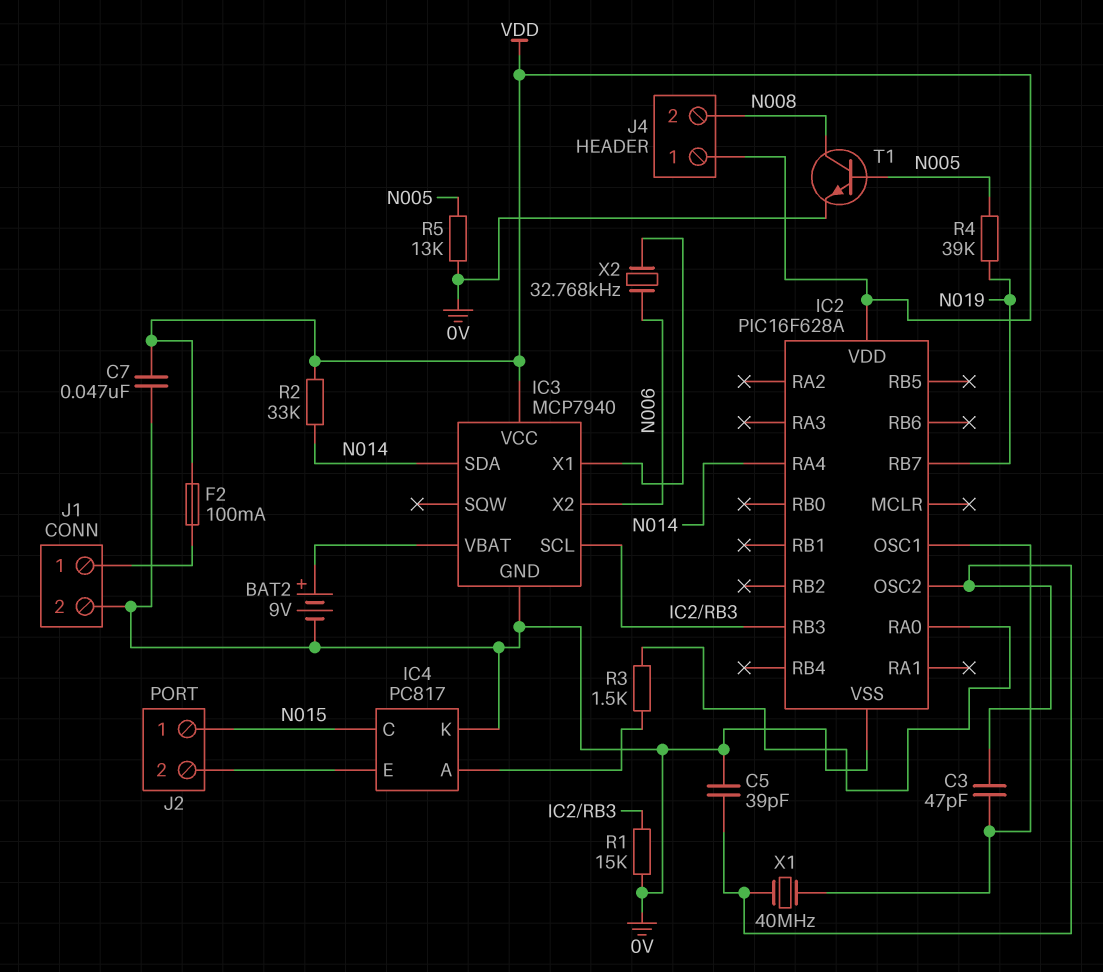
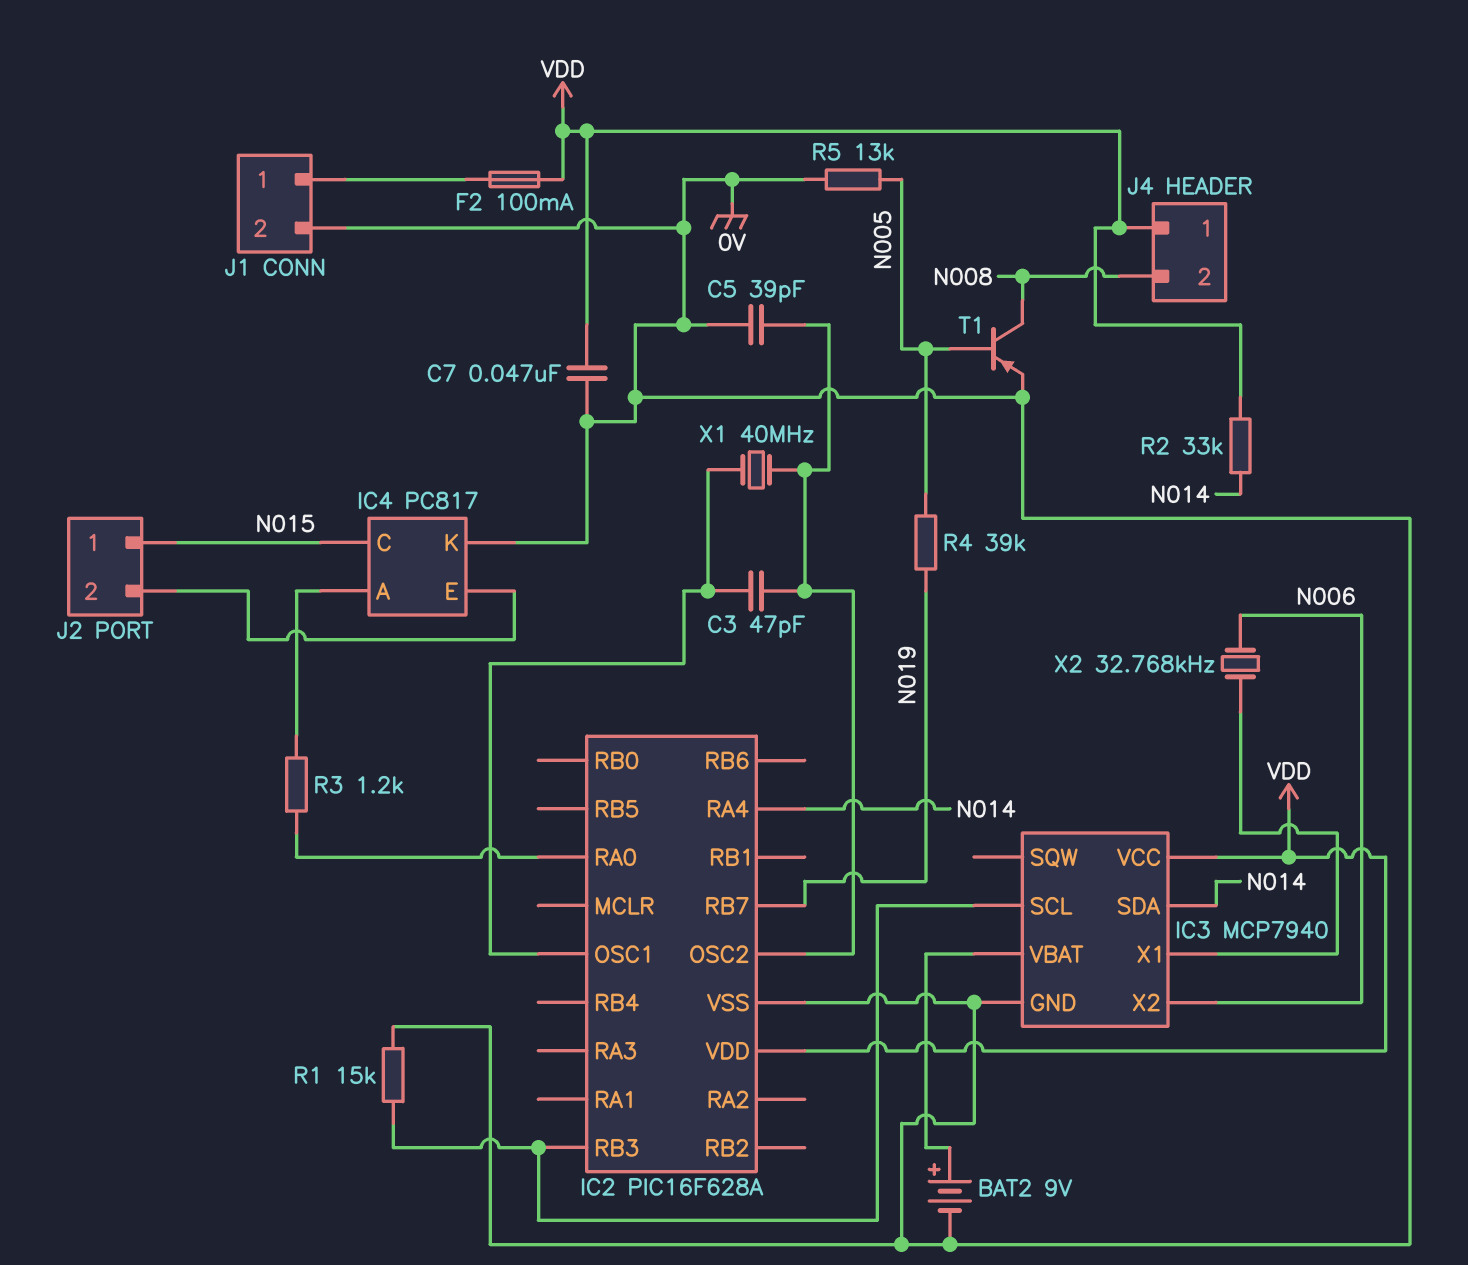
R3: 1.5k (IC2/RA0, IC4/A) -> 1.2k (IC2/RA0, IC4/A)
T1: NPN (B N005, C N008, E 0V) -> PNP (B N005, C N008, E 0V)

